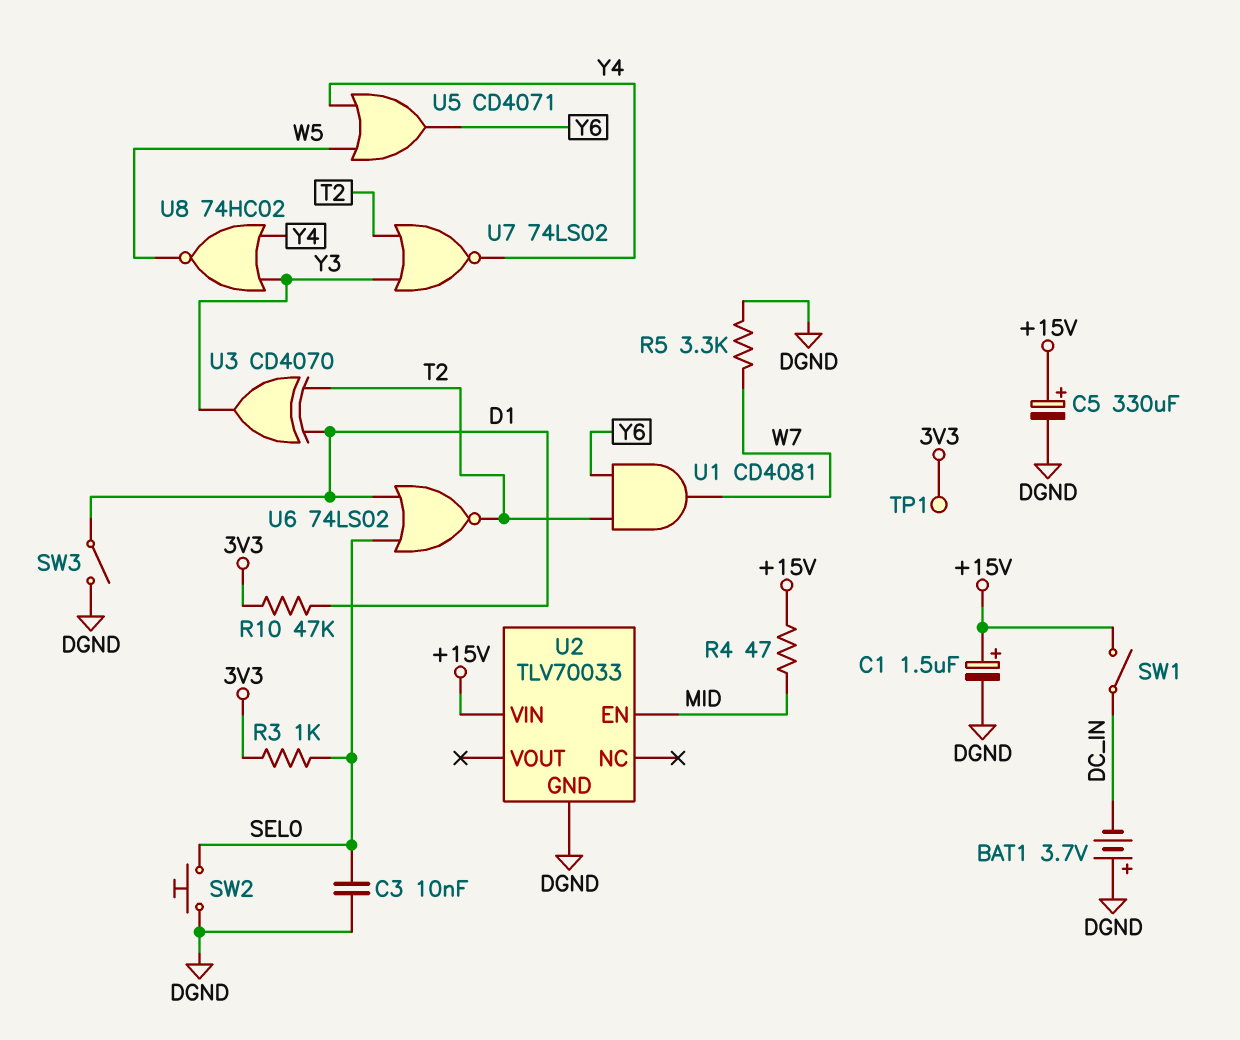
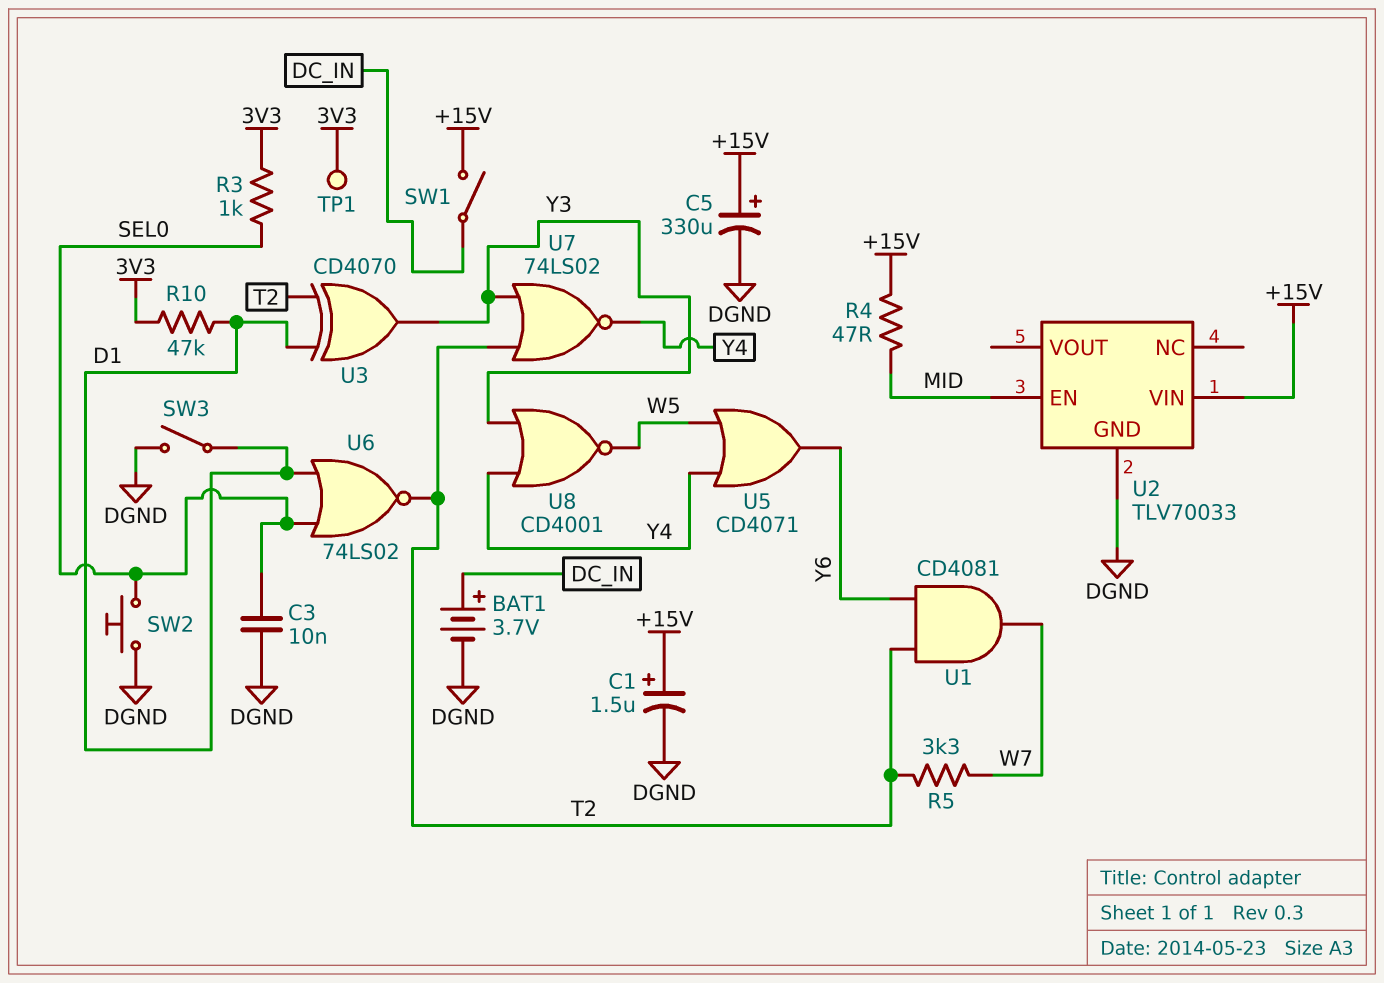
BAT1: 3.7V (plus DGND, minus DC_IN) -> 3.7V (plus DC_IN, minus DGND)
R5: 3.3k (DGND, W7) -> 3.3k (T2, W7)
U8: NOR 74HC02 (in Y3, in Y4, out W5) -> NOR CD4001 (in Y3, in Y4, out W5)

